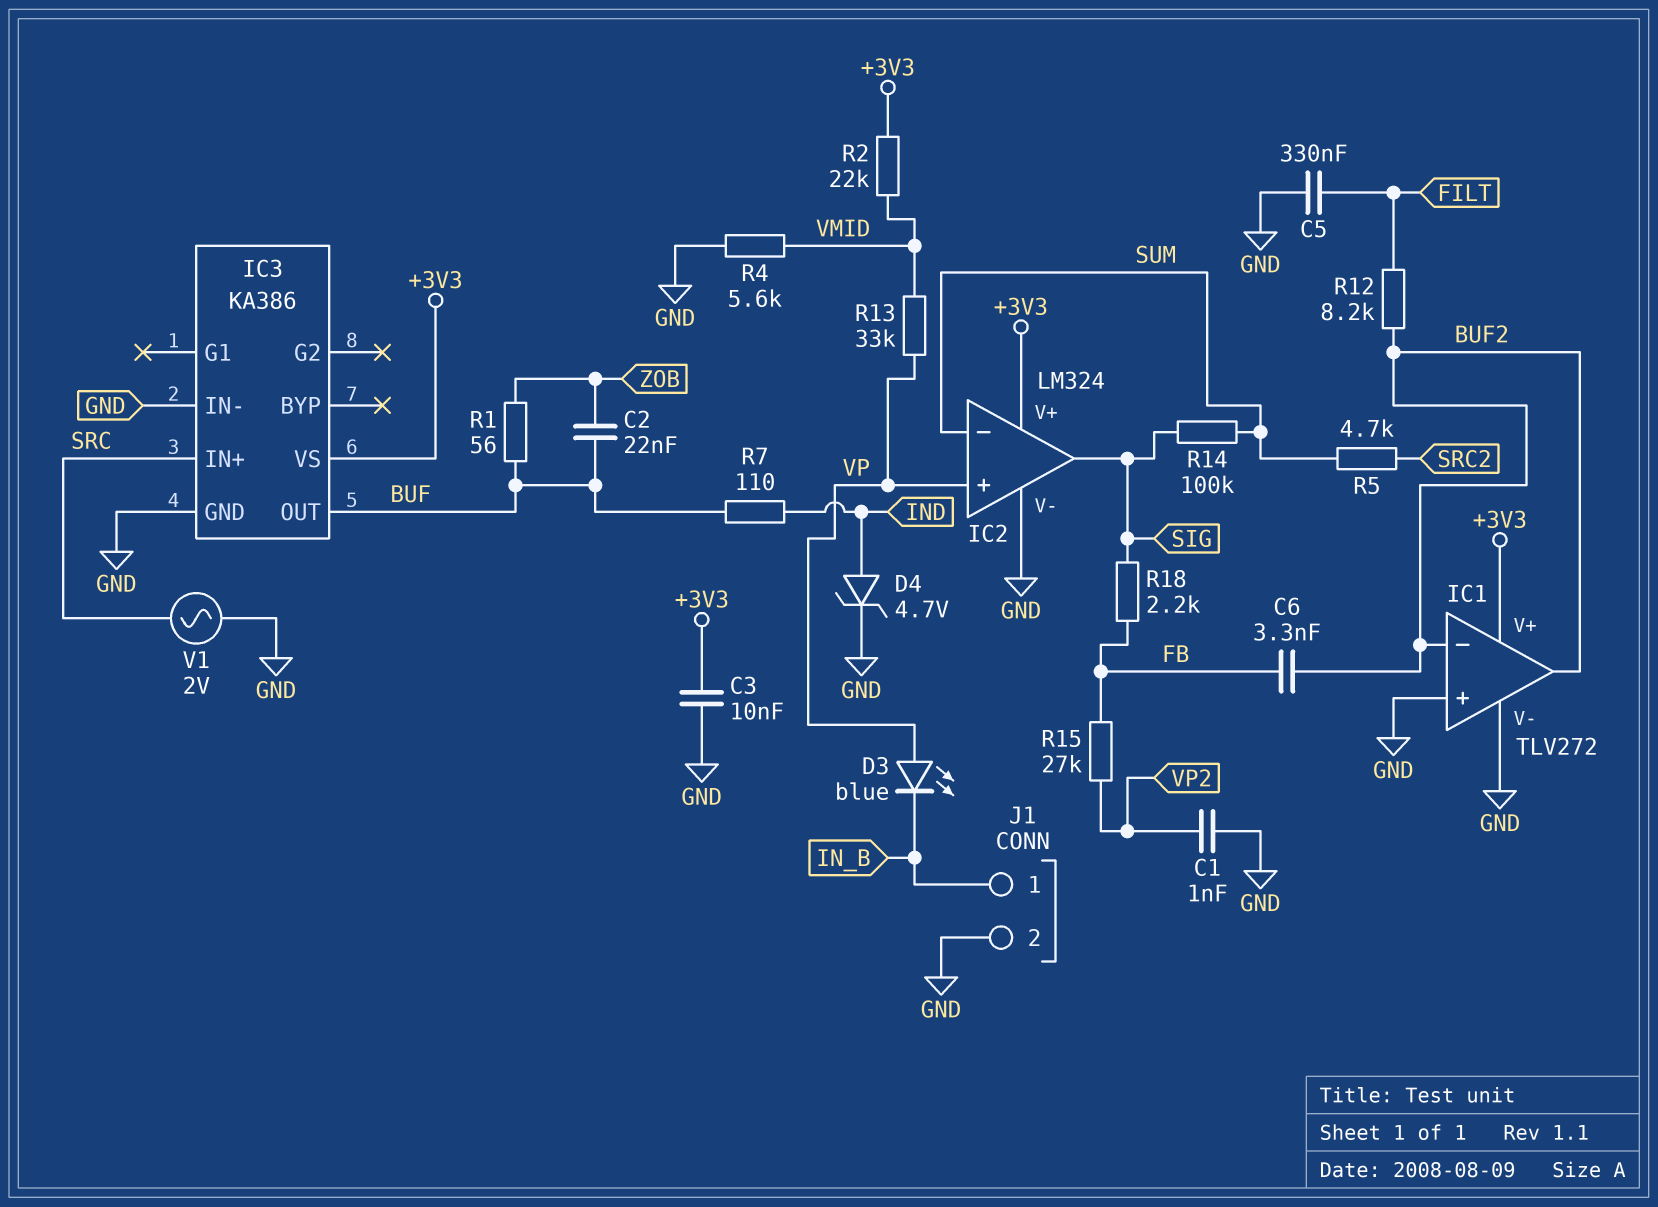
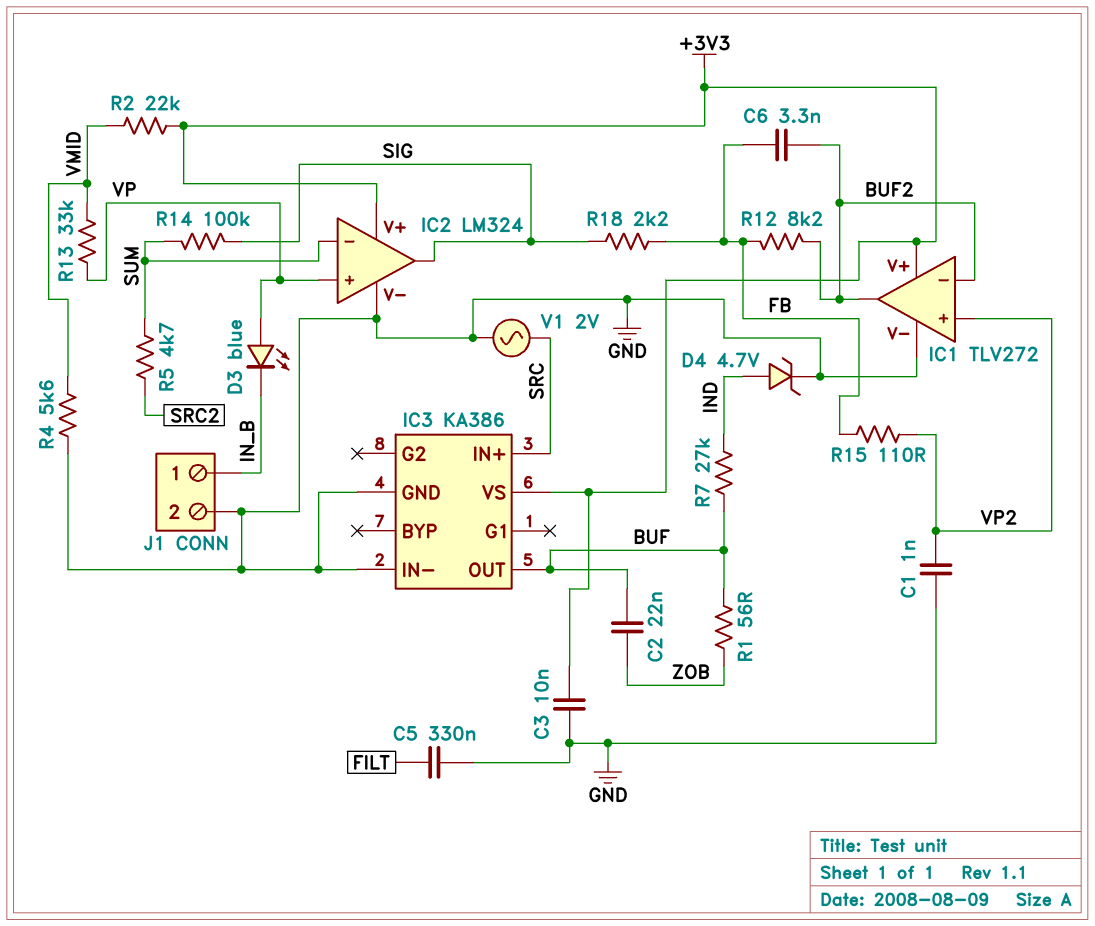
IC1 pin in+: GND -> VP2
R7: 110 (BUF, IND) -> 27k (BUF, IND)
R12: 8.2k (BUF2, FILT) -> 8.2k (BUF2, FB)
R15: 27k (FB, VP2) -> 110 (FB, VP2)

